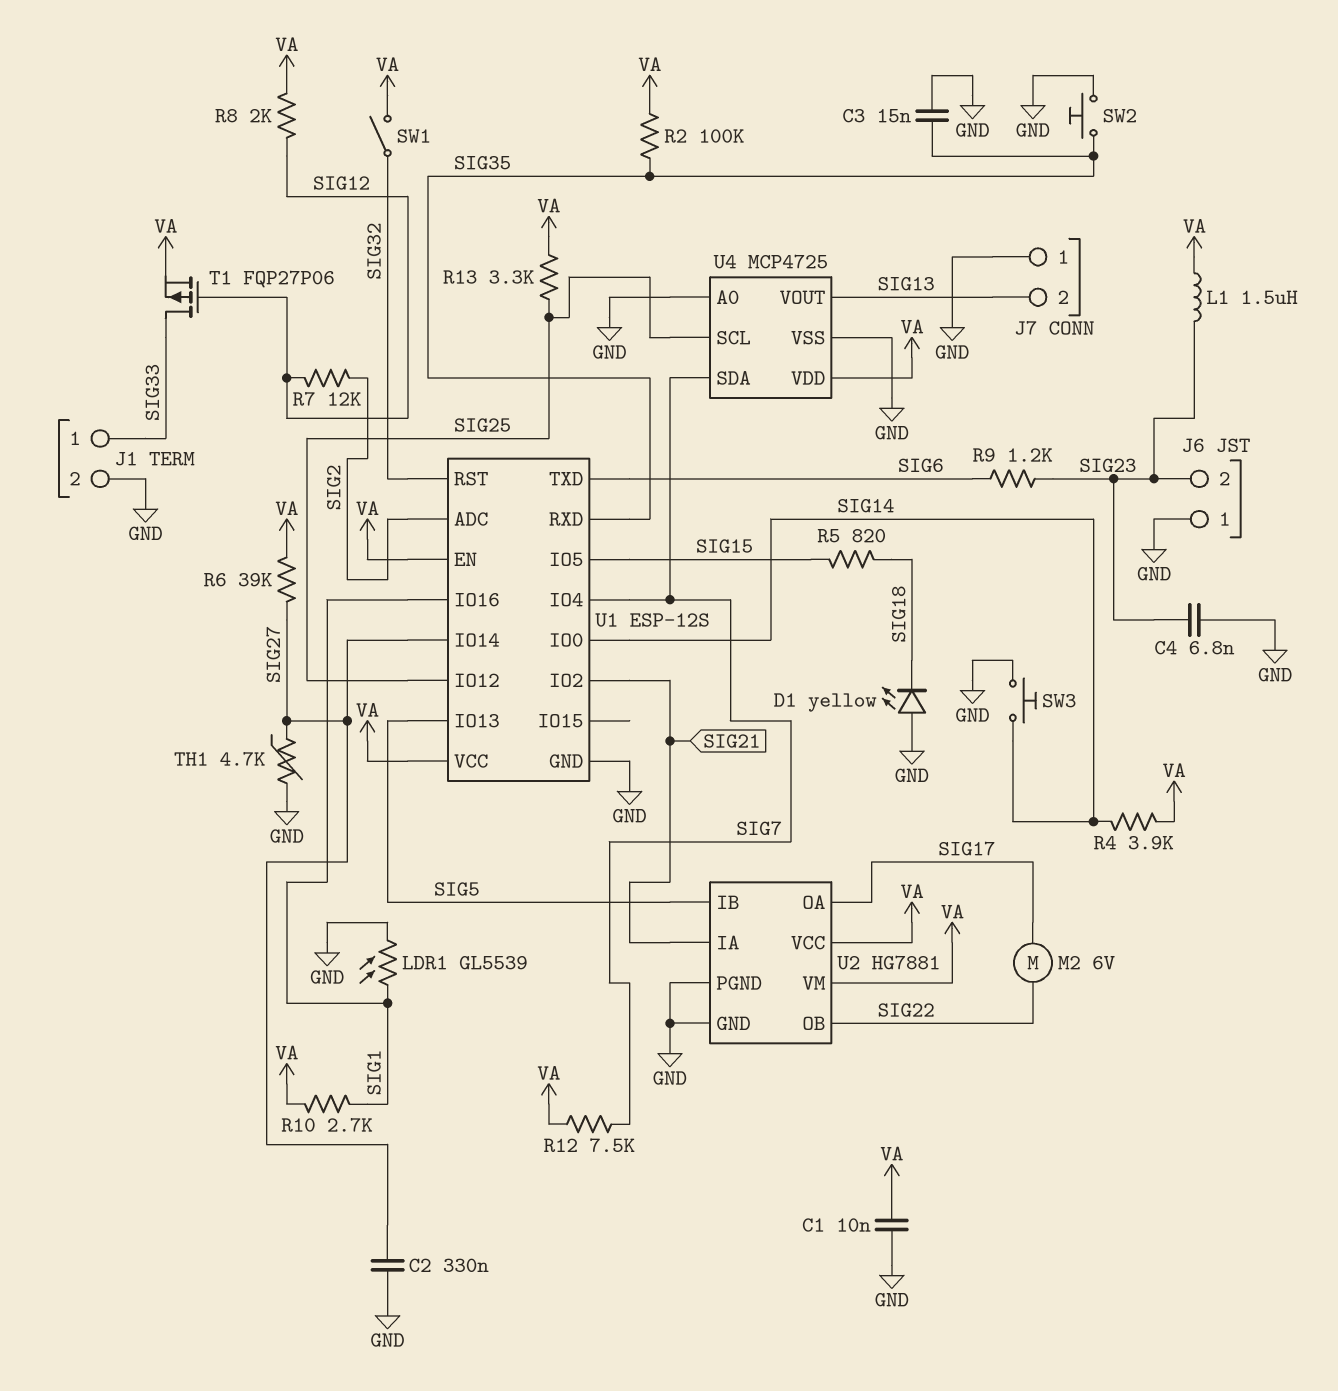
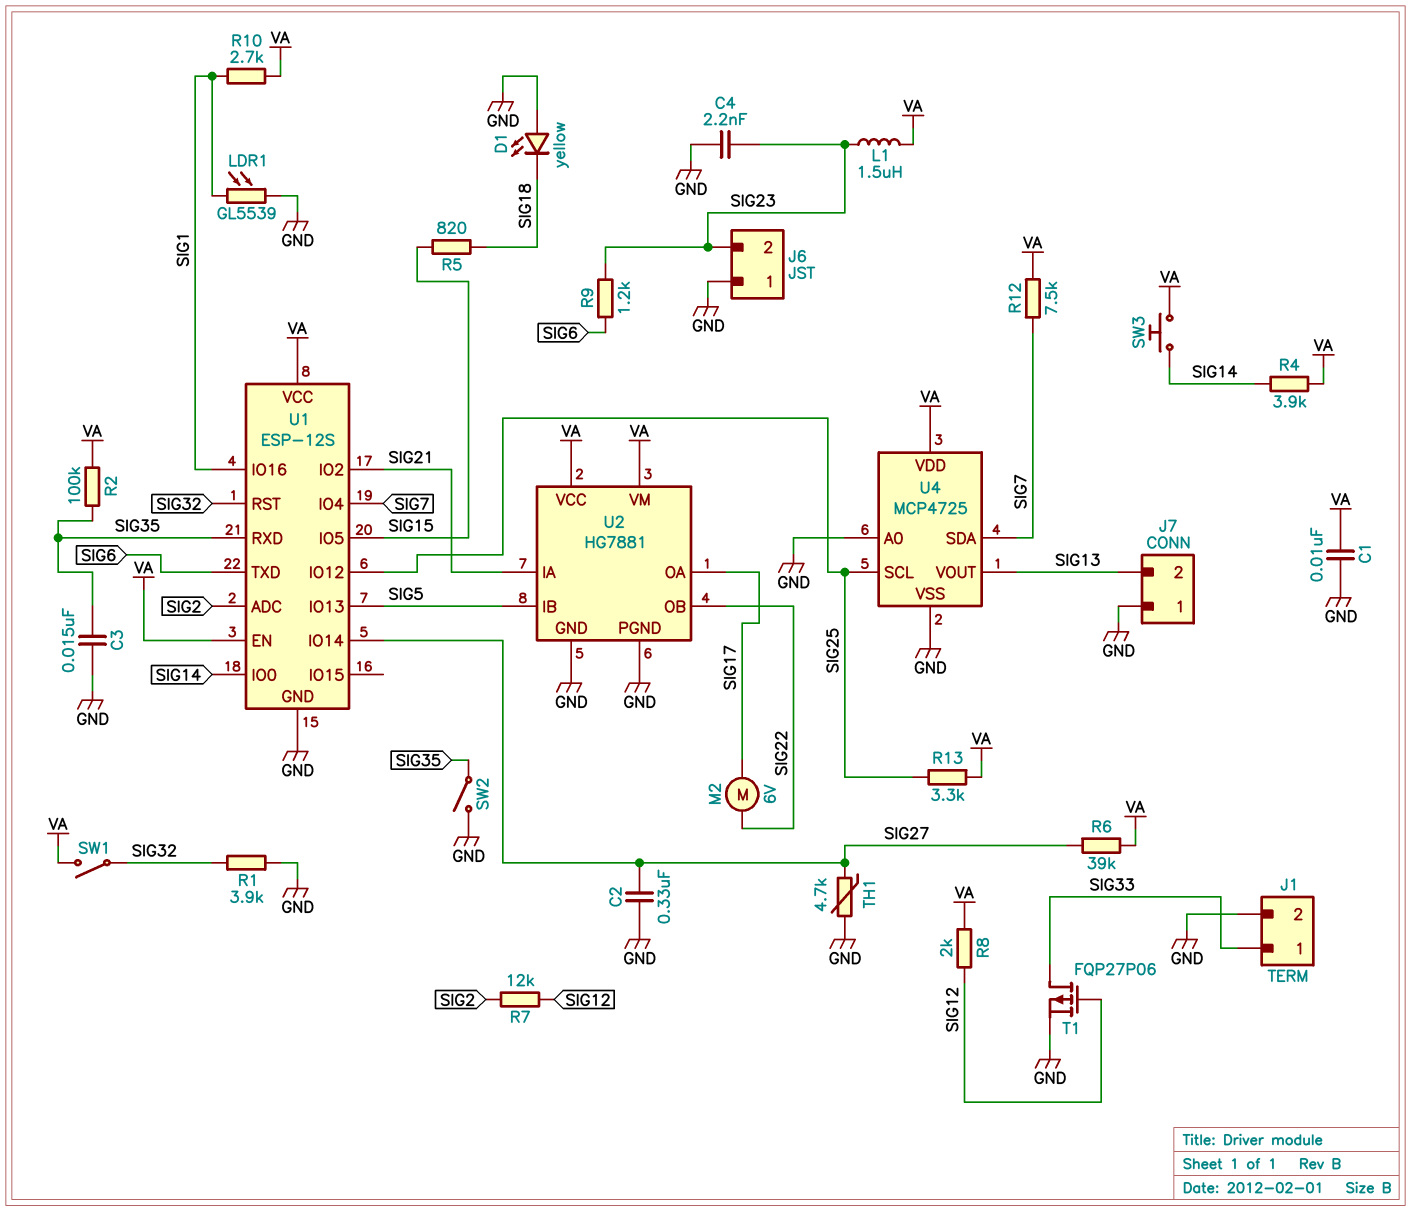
C4: 6.8nF (GND, SIG23) -> 2.2nF (GND, SIG23)
R1: none -> 3.9k (GND, SIG32)
SW2: button (GND, SIG35) -> switch (GND, SIG35)
SW3: button (GND, SIG14) -> button (SIG14, VA)
T1: PMOS FQP27P06 (G SIG12, D SIG33, S VA) -> PMOS FQP27P06 (G SIG12, D SIG33, S GND)

